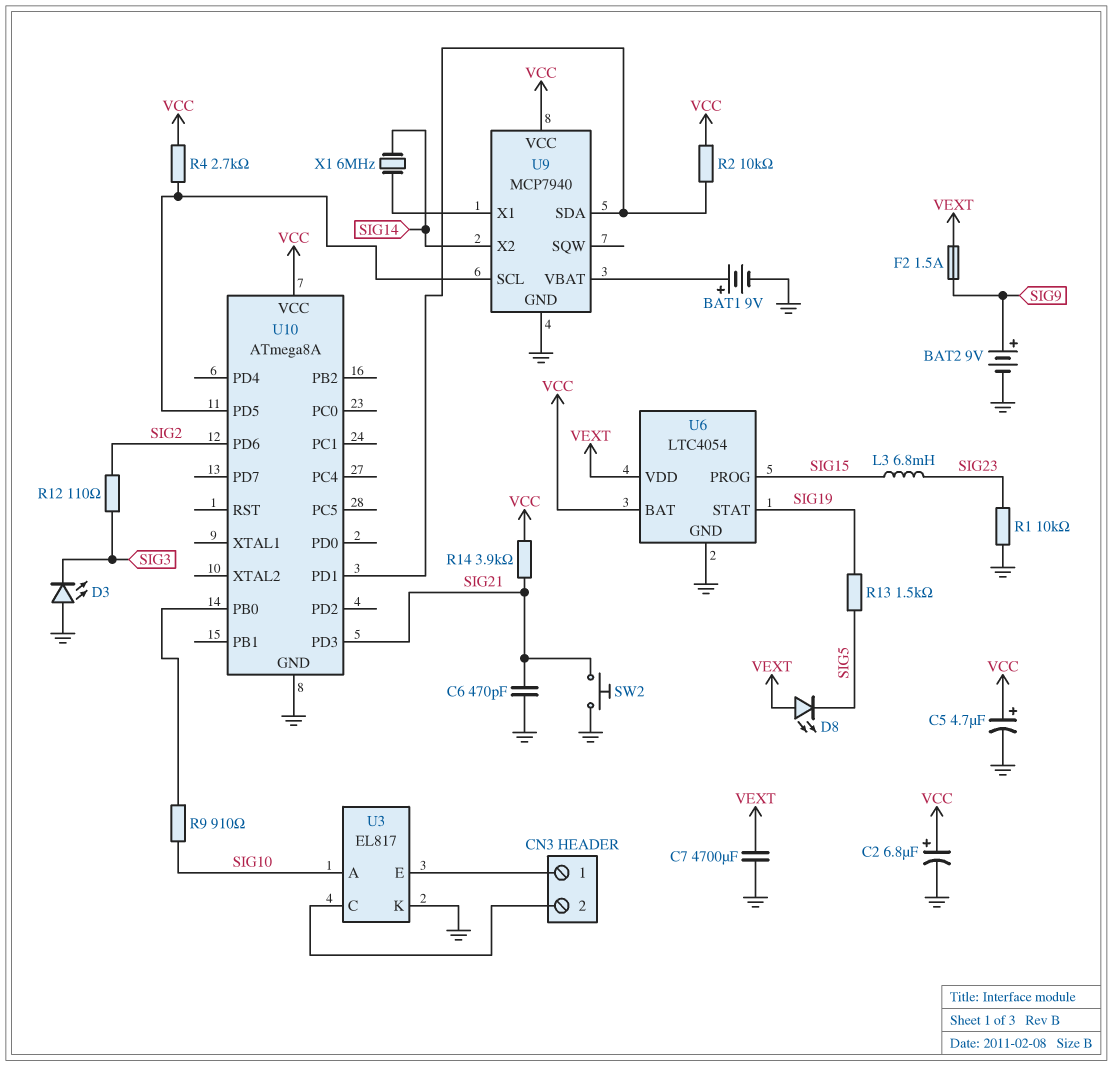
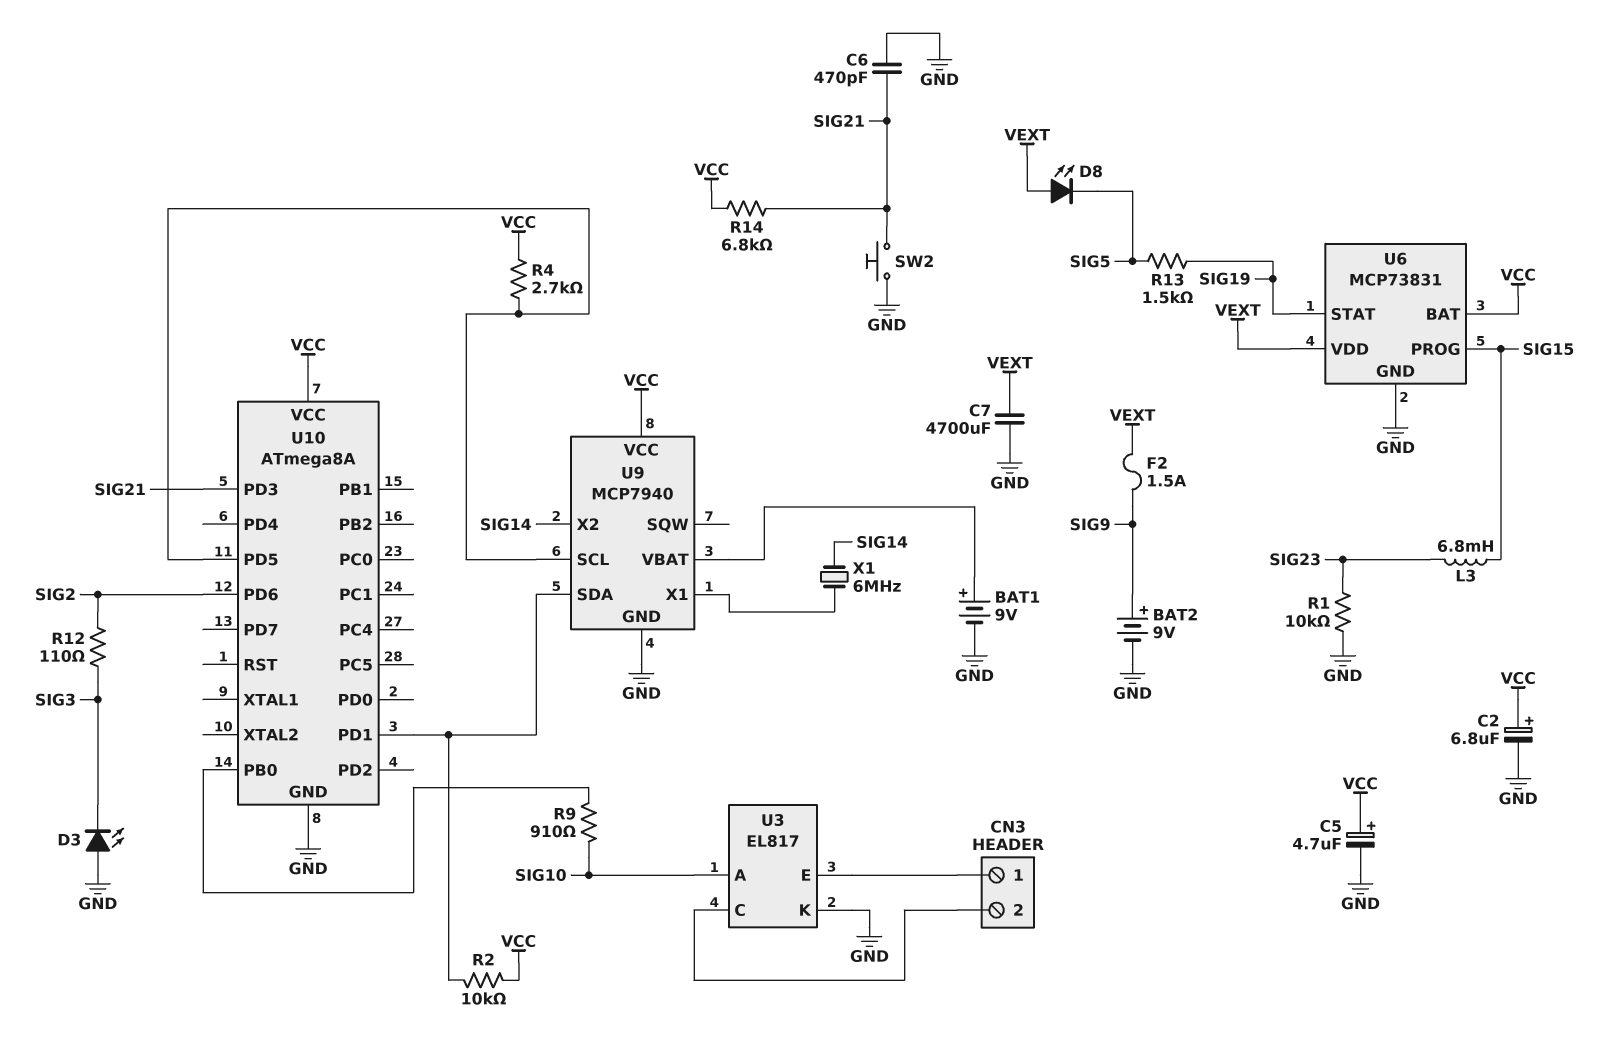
R14: 3.9k (SIG21, VCC) -> 6.8k (SIG21, VCC)
U6: LTC4054 -> MCP73831

